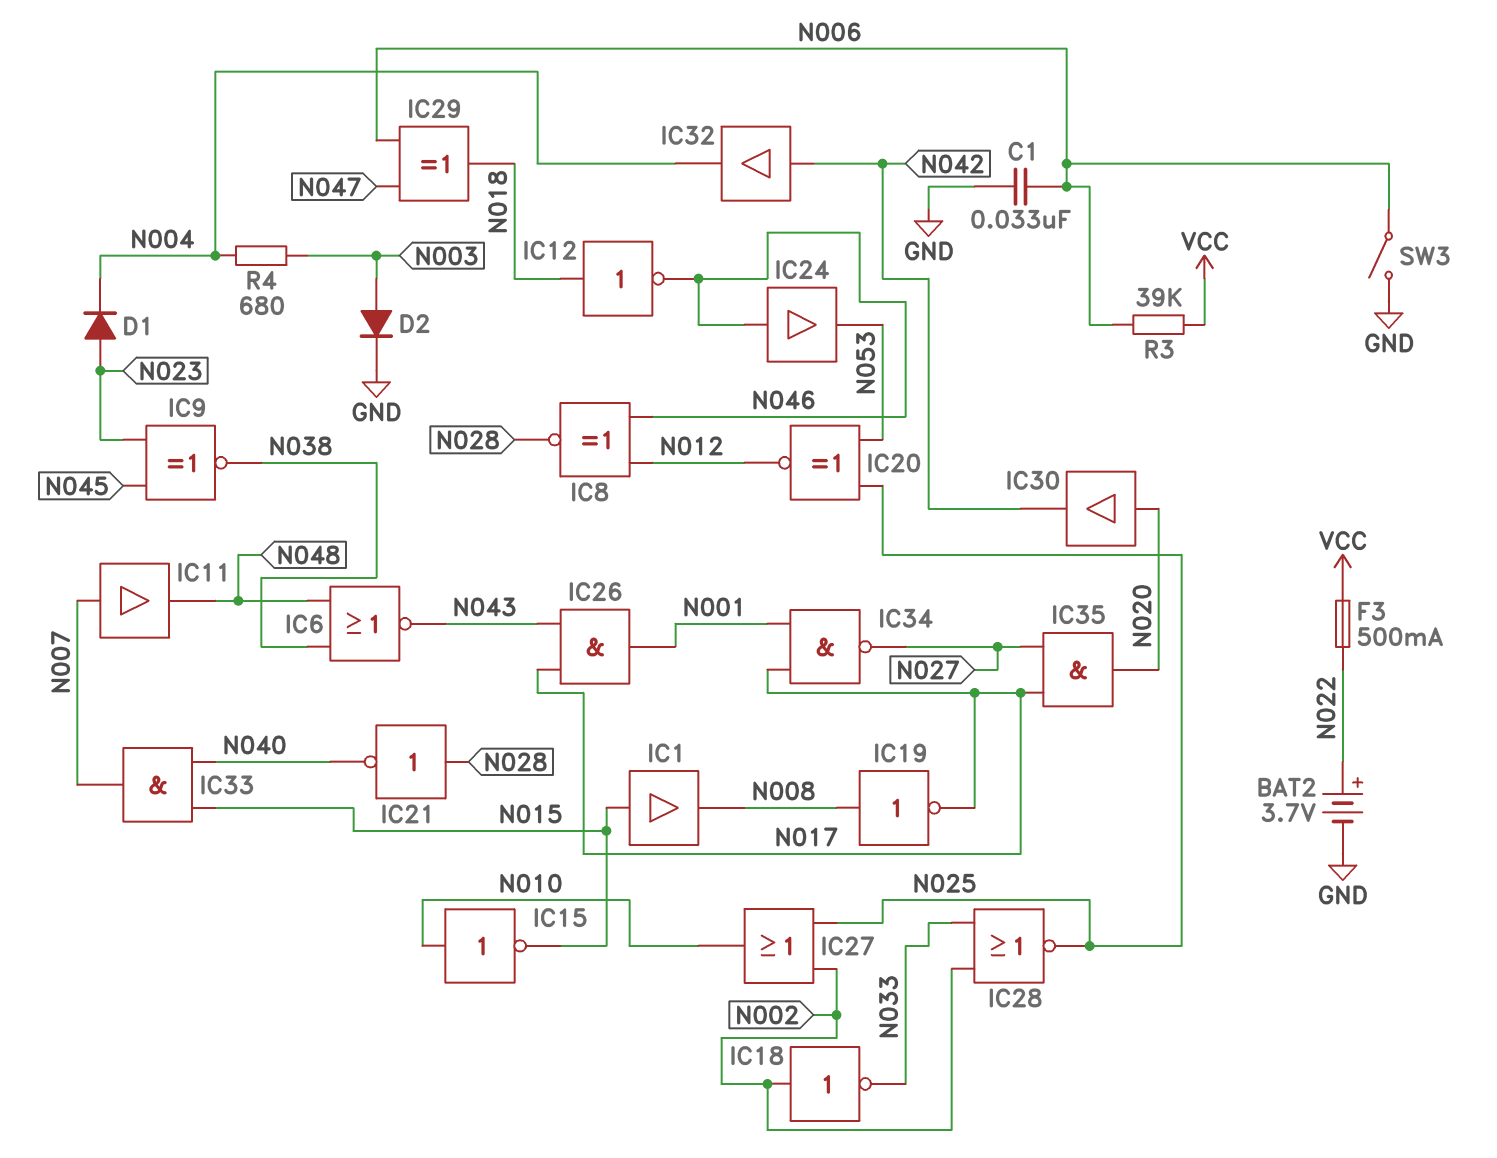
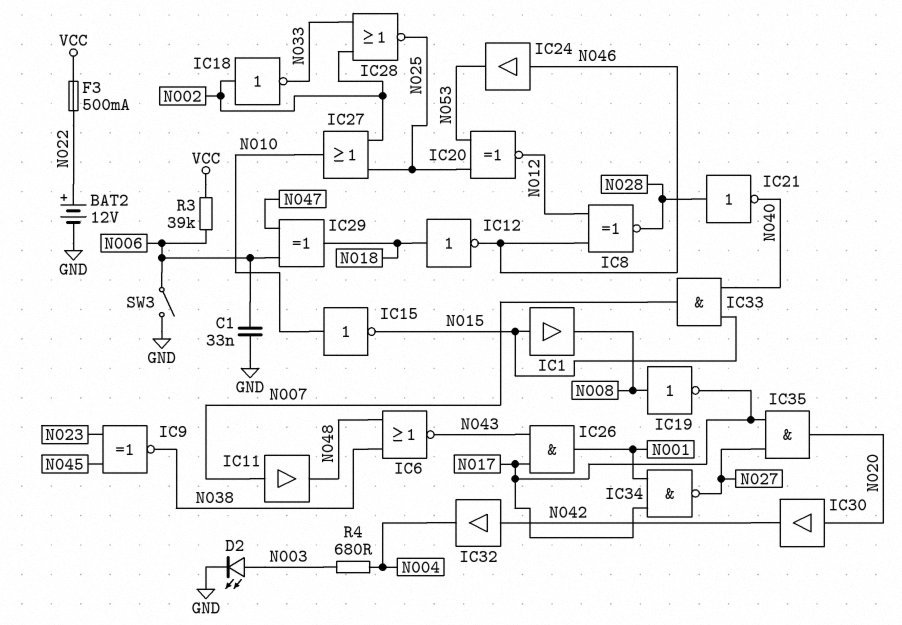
BAT2: 3.7V (plus N022, minus GND) -> 12V (plus N022, minus GND)
D1: diode (A N023, K N004) -> none
D2: diode (A N003, K GND) -> LED (A N003, K GND)

